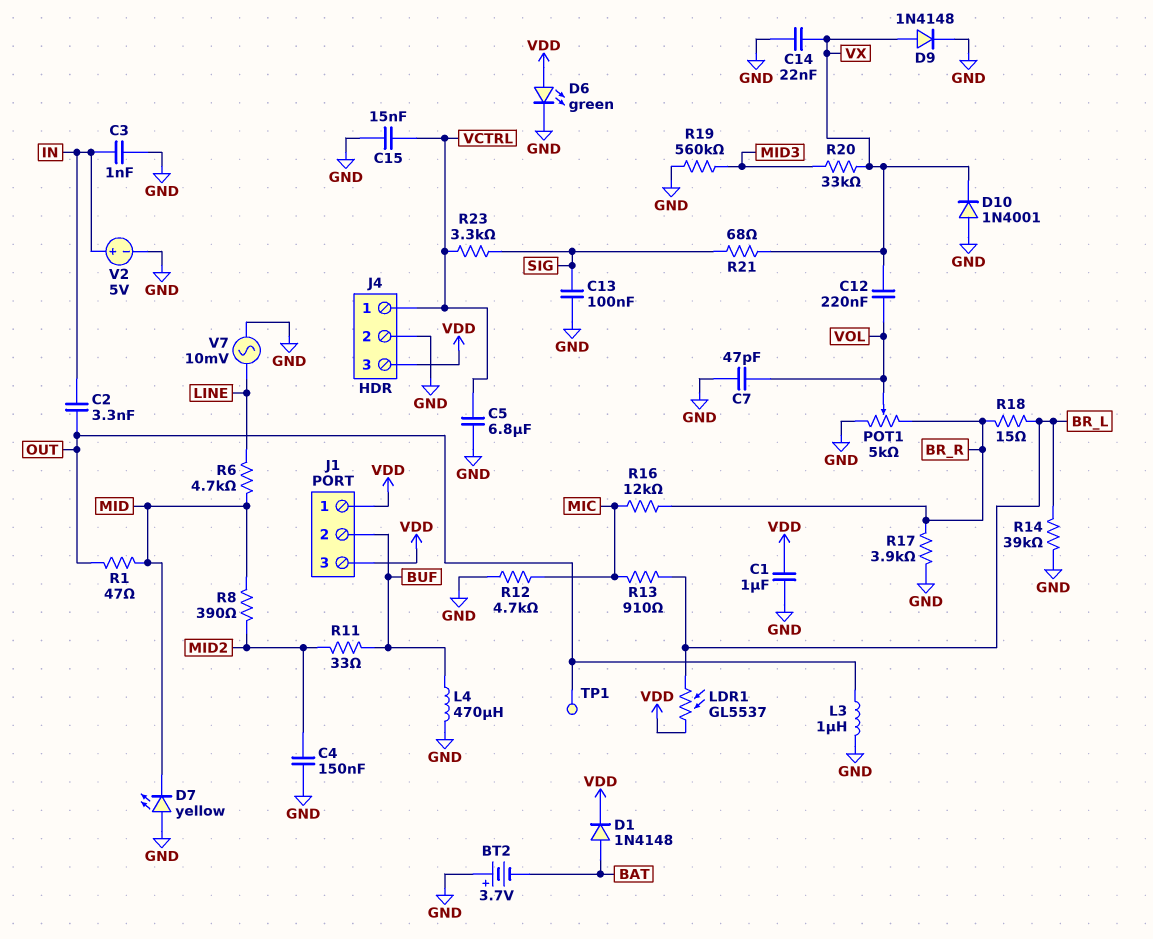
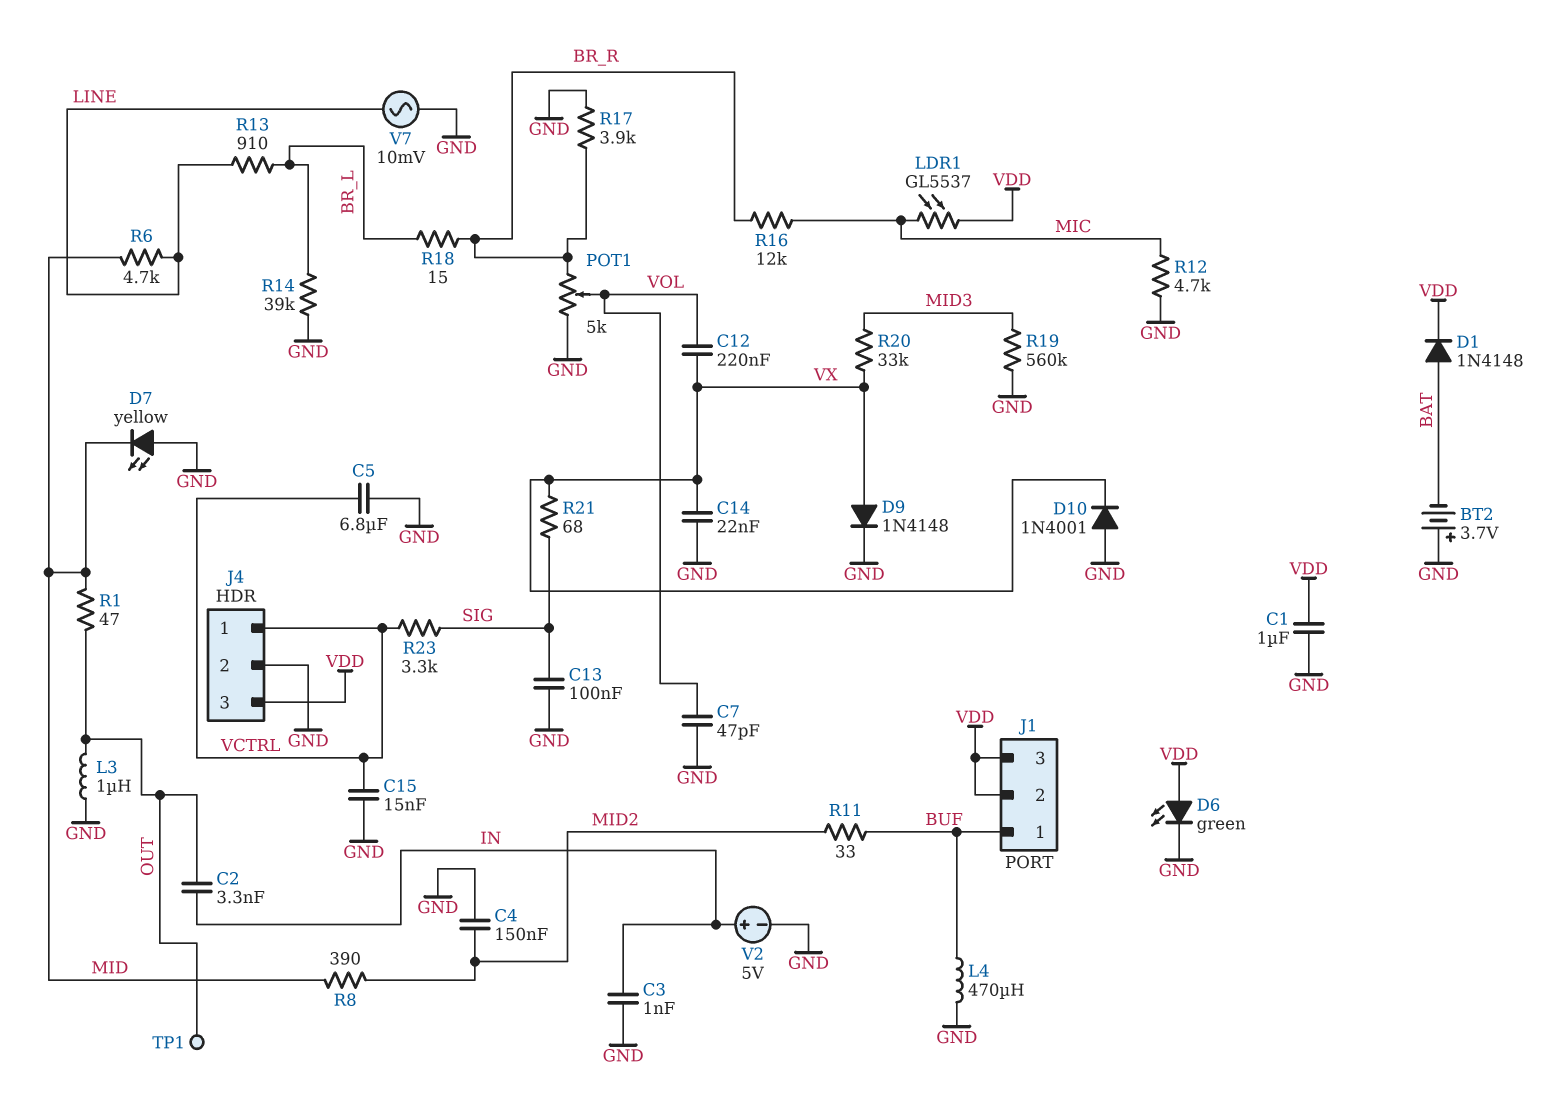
J1 pin 1: VDD -> BUF
J1 pin 2: BUF -> VDD
LDR1: GL5537 (BR_L, VDD) -> GL5537 (MIC, VDD)
R13: 910 (BR_L, MIC) -> 910 (BR_L, LINE)

